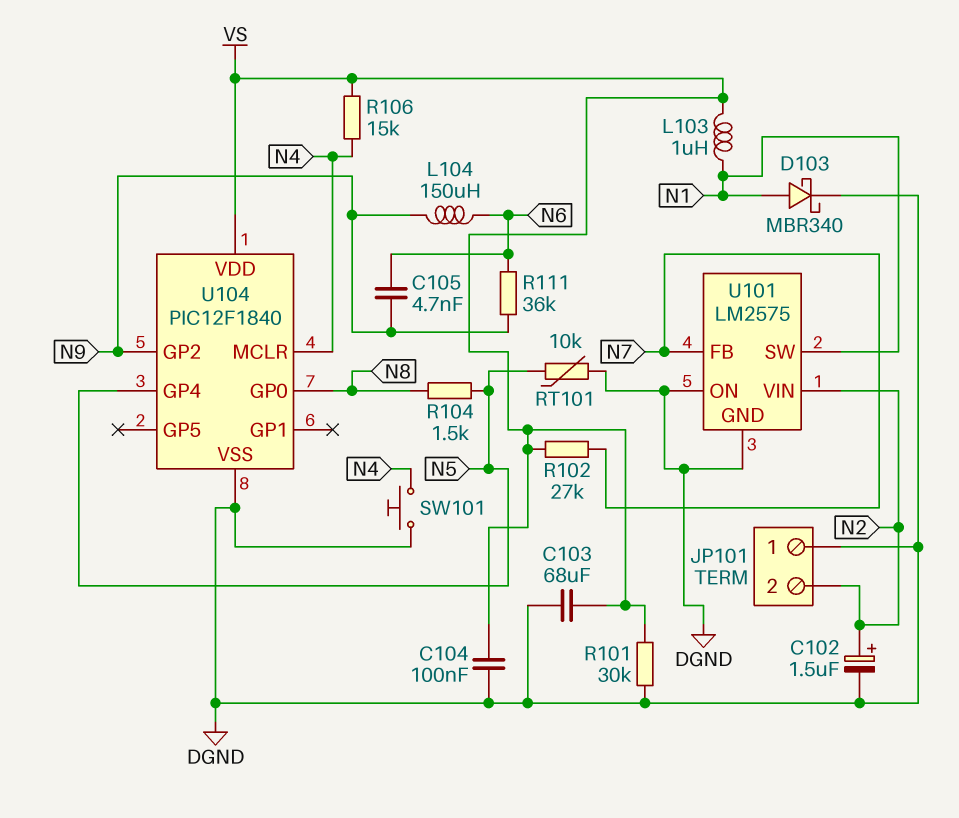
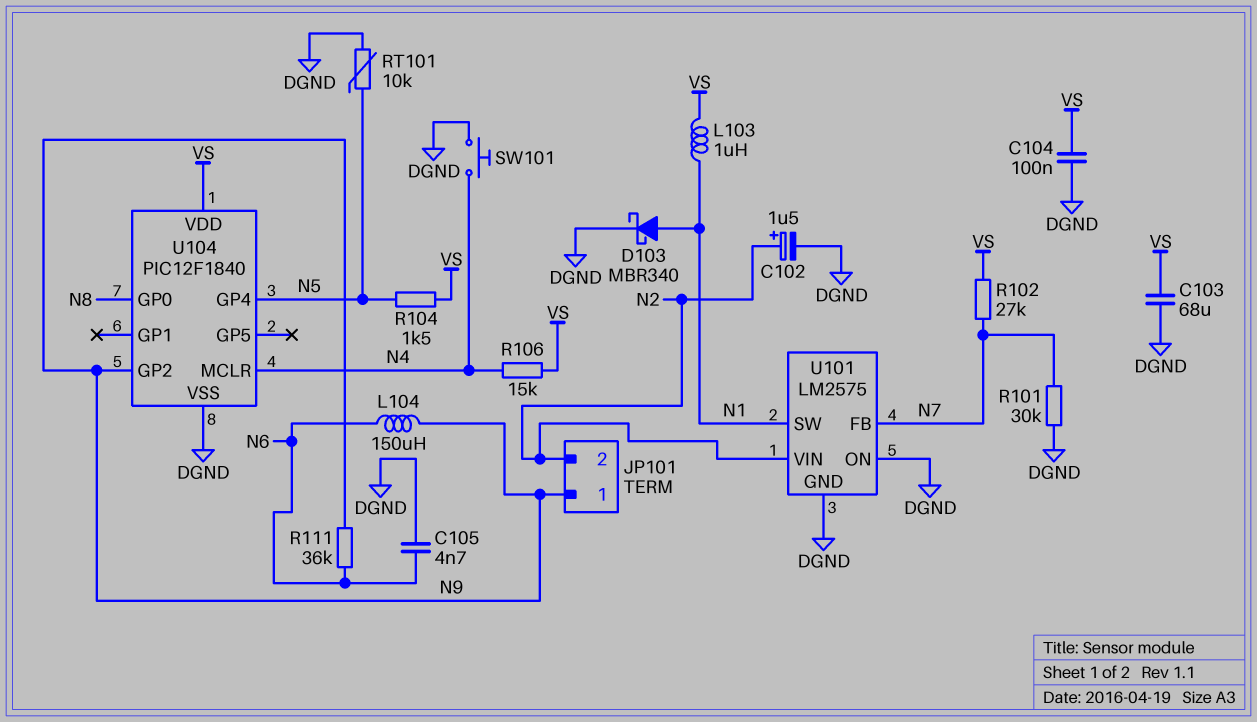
C105: 4.7nF (N6, N9) -> 4.7nF (DGND, N6)
JP101 pin 1: DGND -> N9
R101: 30k (DGND, VS) -> 30k (DGND, N7)
R104: 1.5k (N5, N8) -> 1.5k (N5, VS)

